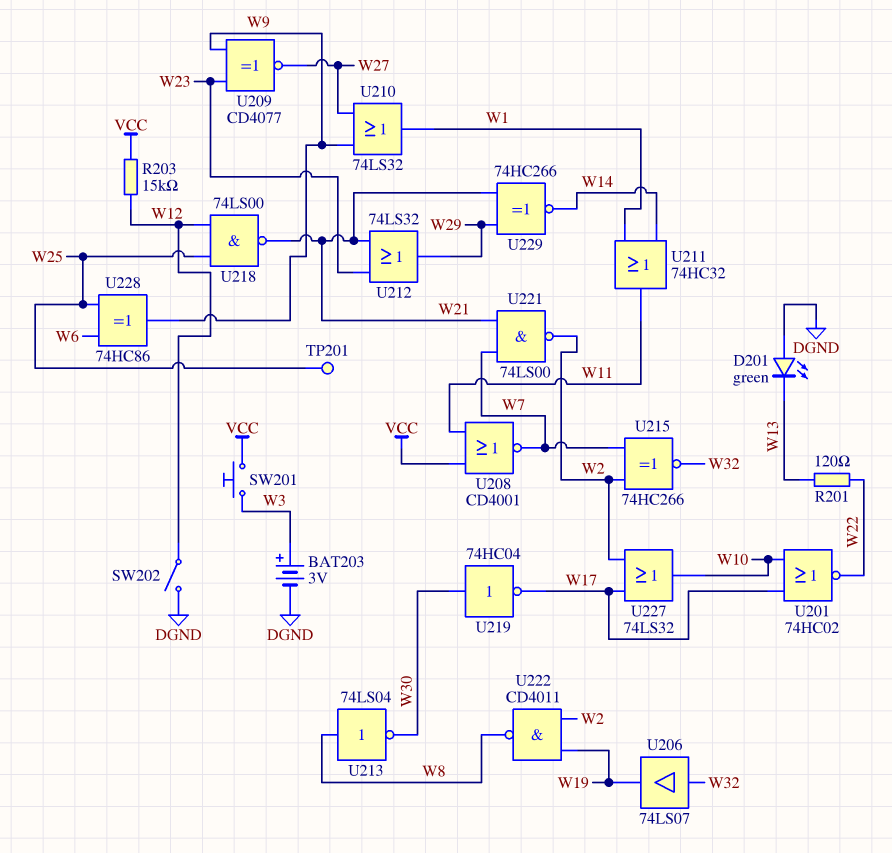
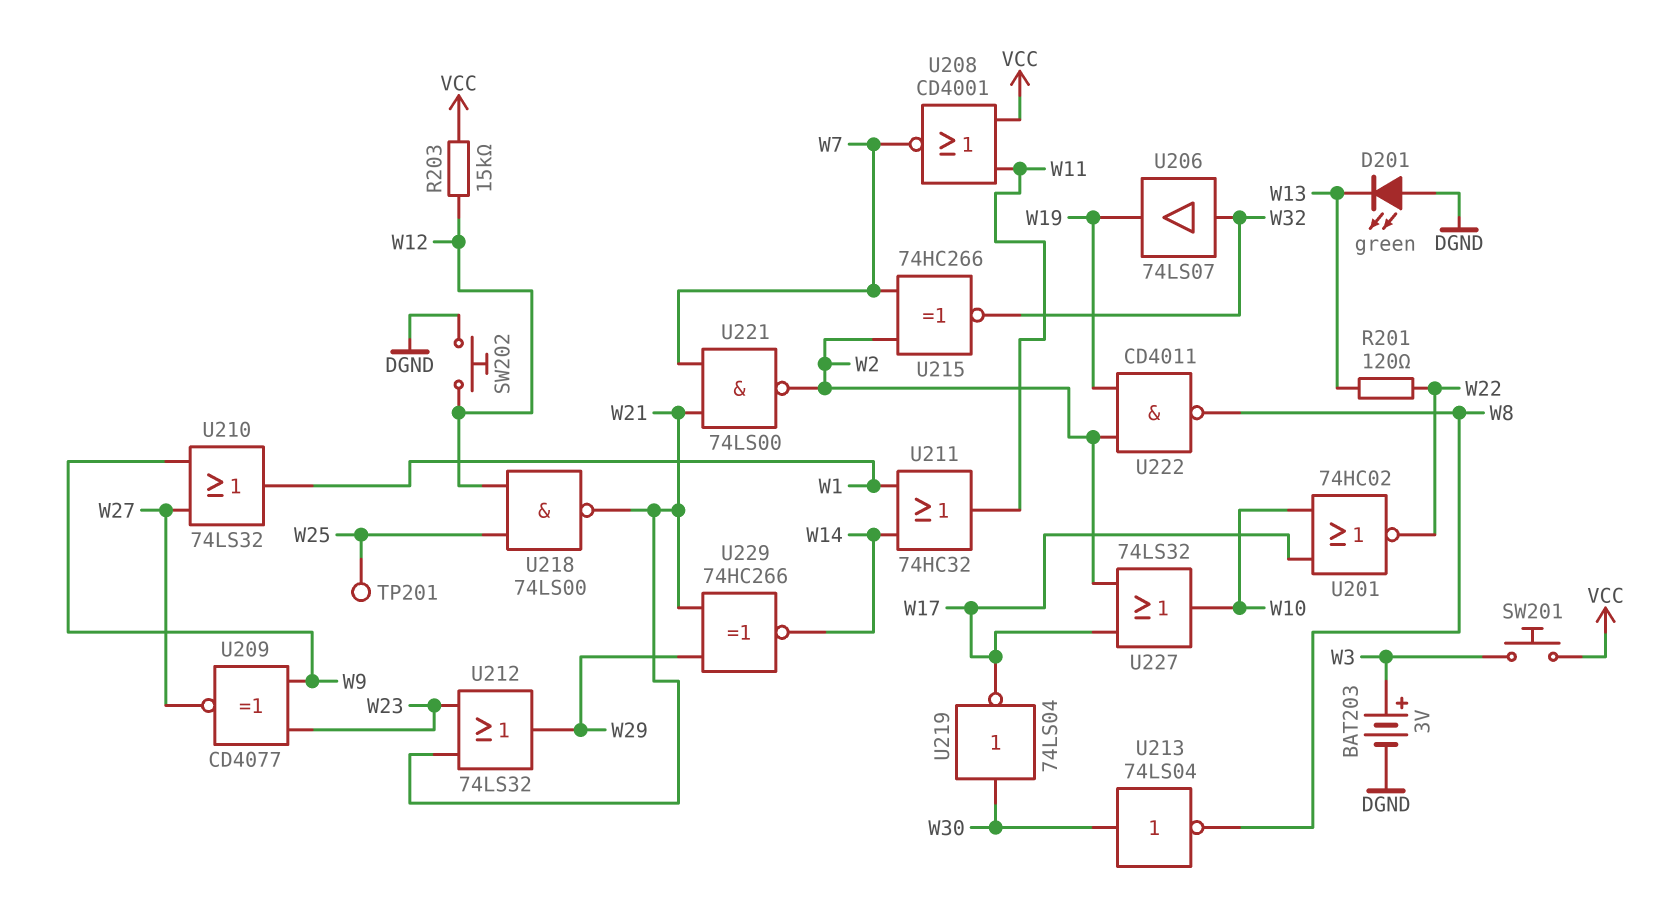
SW202: switch (DGND, W12) -> button (DGND, W12)
U213: NOT 74LS04 (in W8, out W30) -> NOT 74LS04 (in W30, out W8)
U219: NOT 74HC04 (in W30, out W17) -> NOT 74LS04 (in W30, out W17)
U228: XOR 74HC86 (in W6, in W25, out W9) -> none

